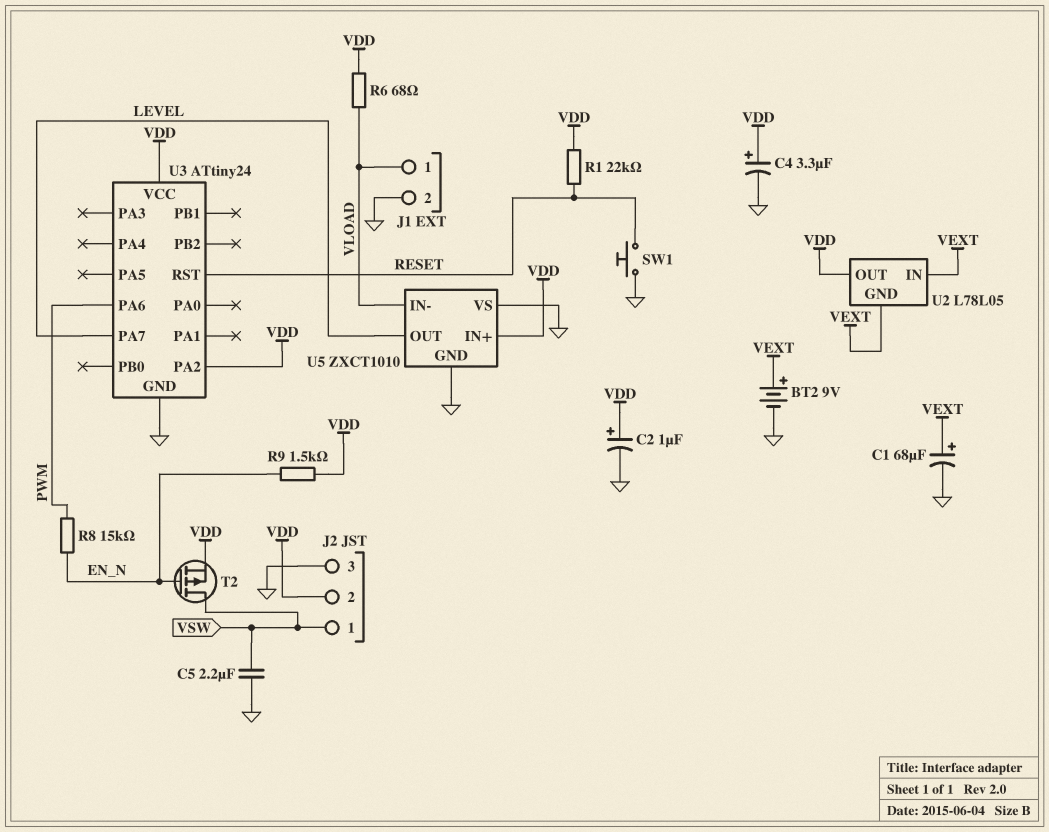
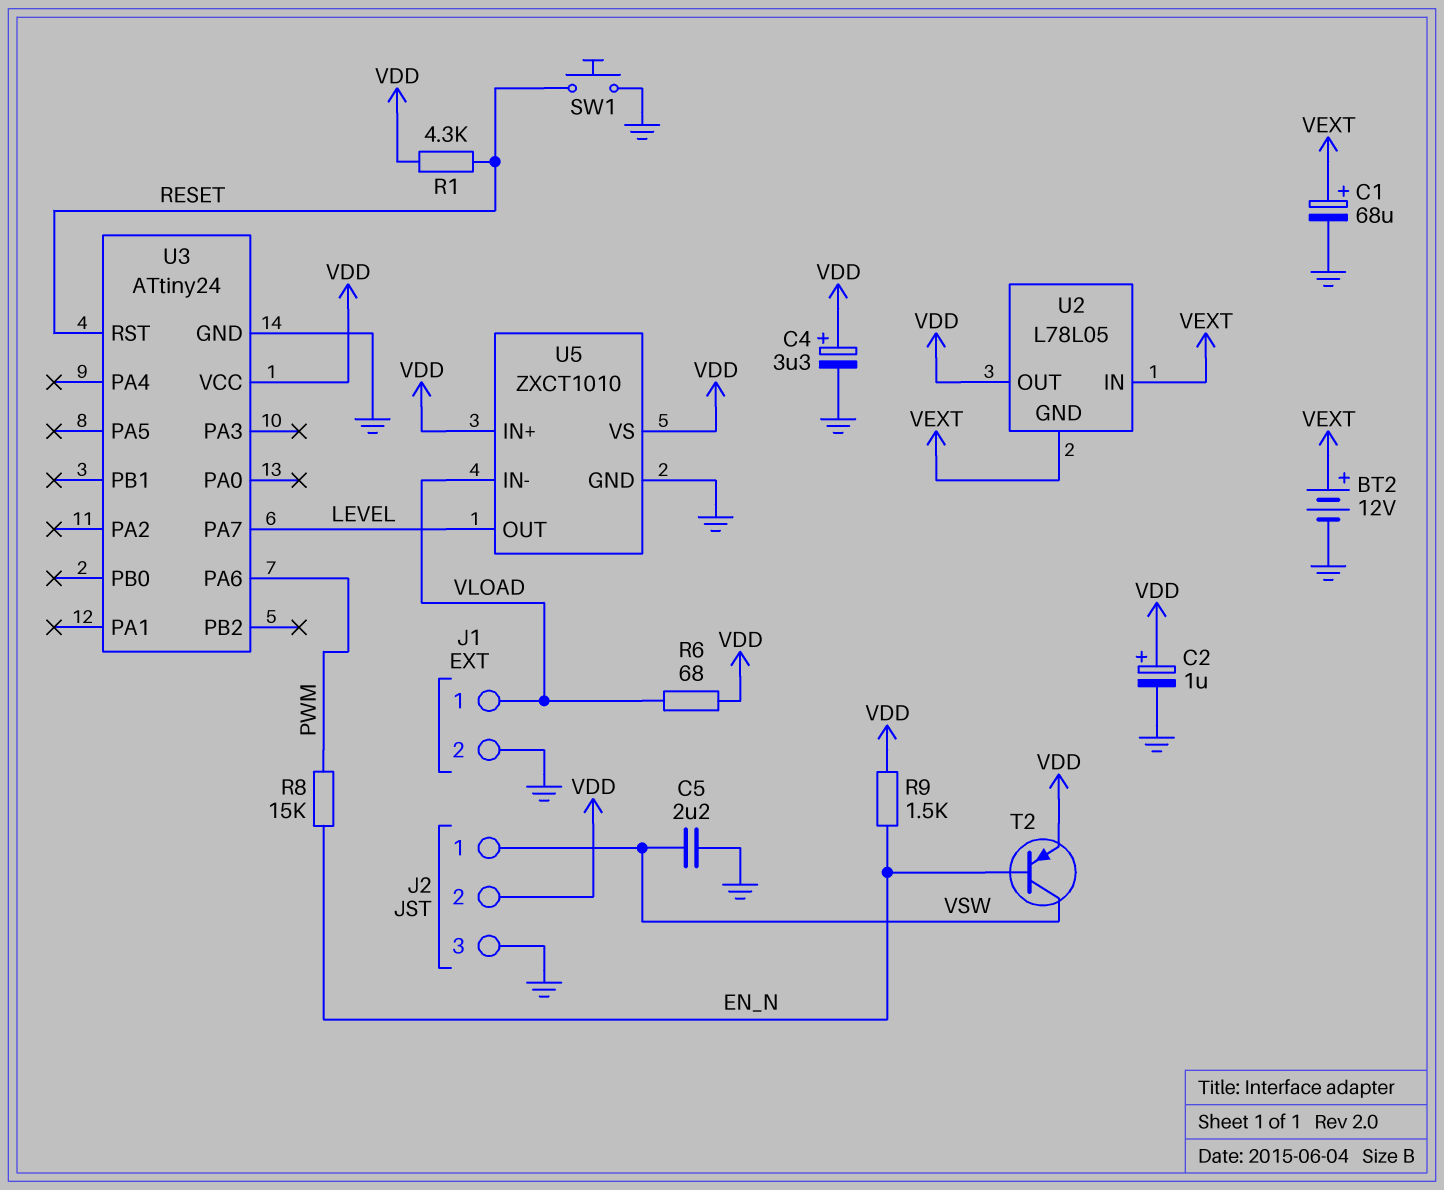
BT2: 9V (plus VEXT, minus GND) -> 12V (plus VEXT, minus GND)
R1: 22k (RESET, VDD) -> 4.3k (RESET, VDD)
T2: PMOS (G EN_N, D VSW, S VDD) -> PNP (B EN_N, C VSW, E VDD)
U3 pin PA2: VDD -> none
U5 pin VS: GND -> VDD

